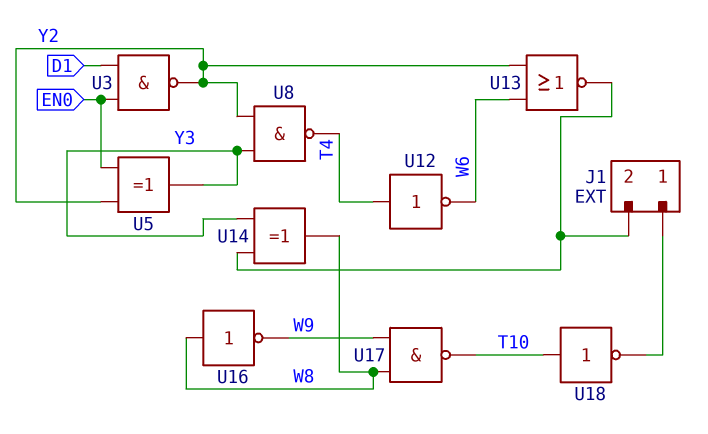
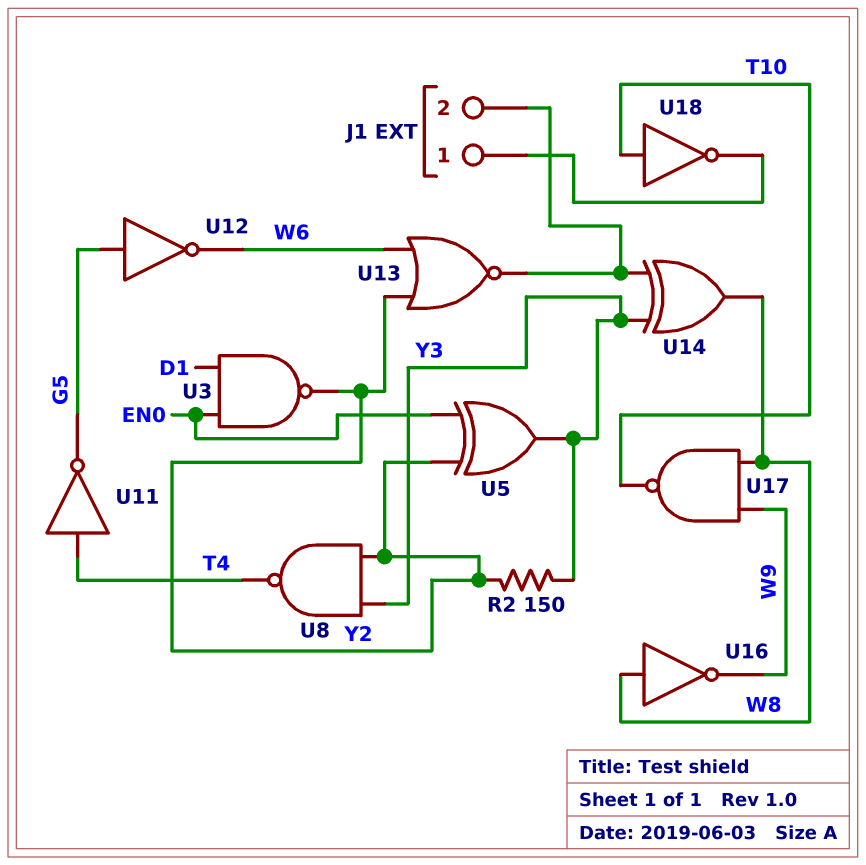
R2: none -> 150 (Y2, Y3)
U11: none -> NOT (in T4, out G5)
U12: NOT (in T4, out W6) -> NOT (in G5, out W6)

